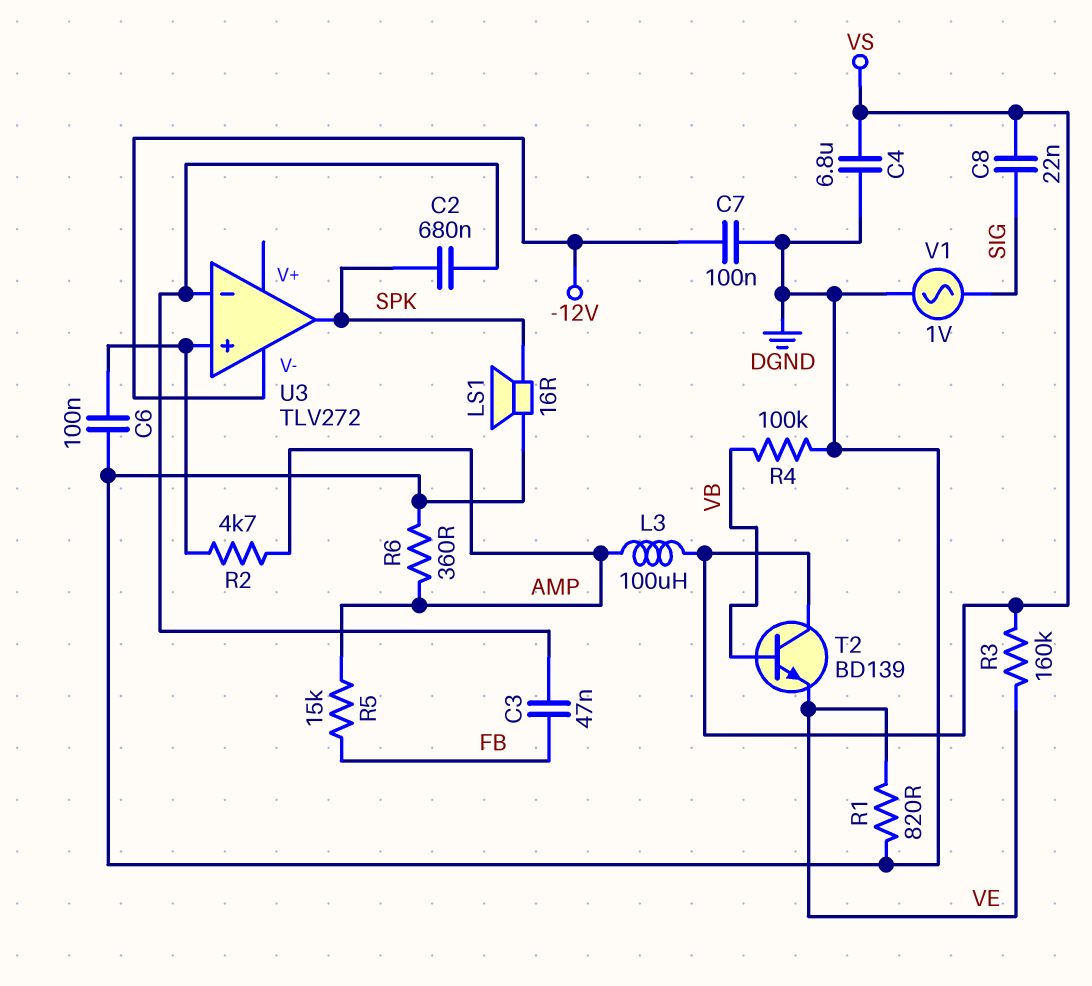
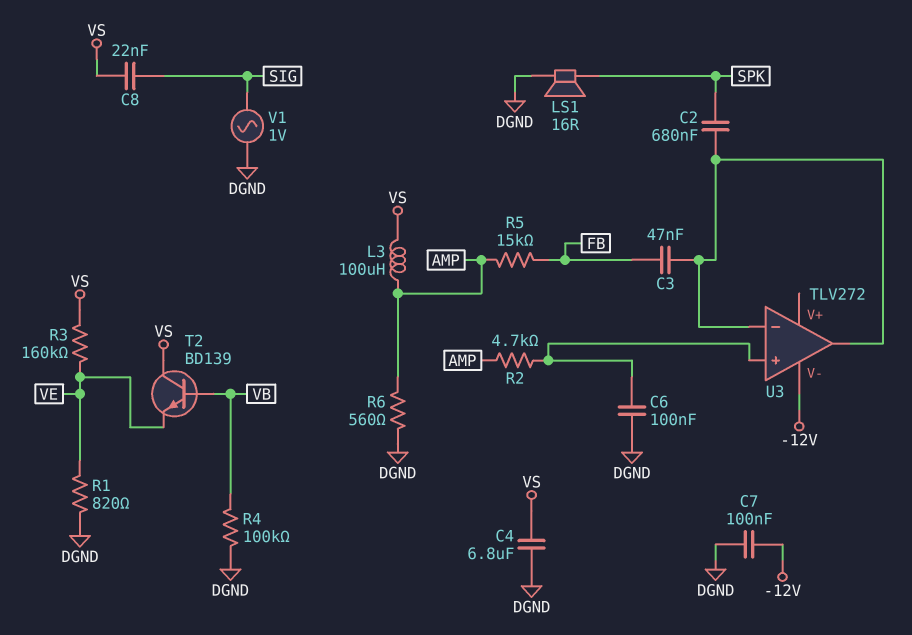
R6: 360 (AMP, DGND) -> 560 (AMP, DGND)
U3 pin out: SPK -> U3/in-

